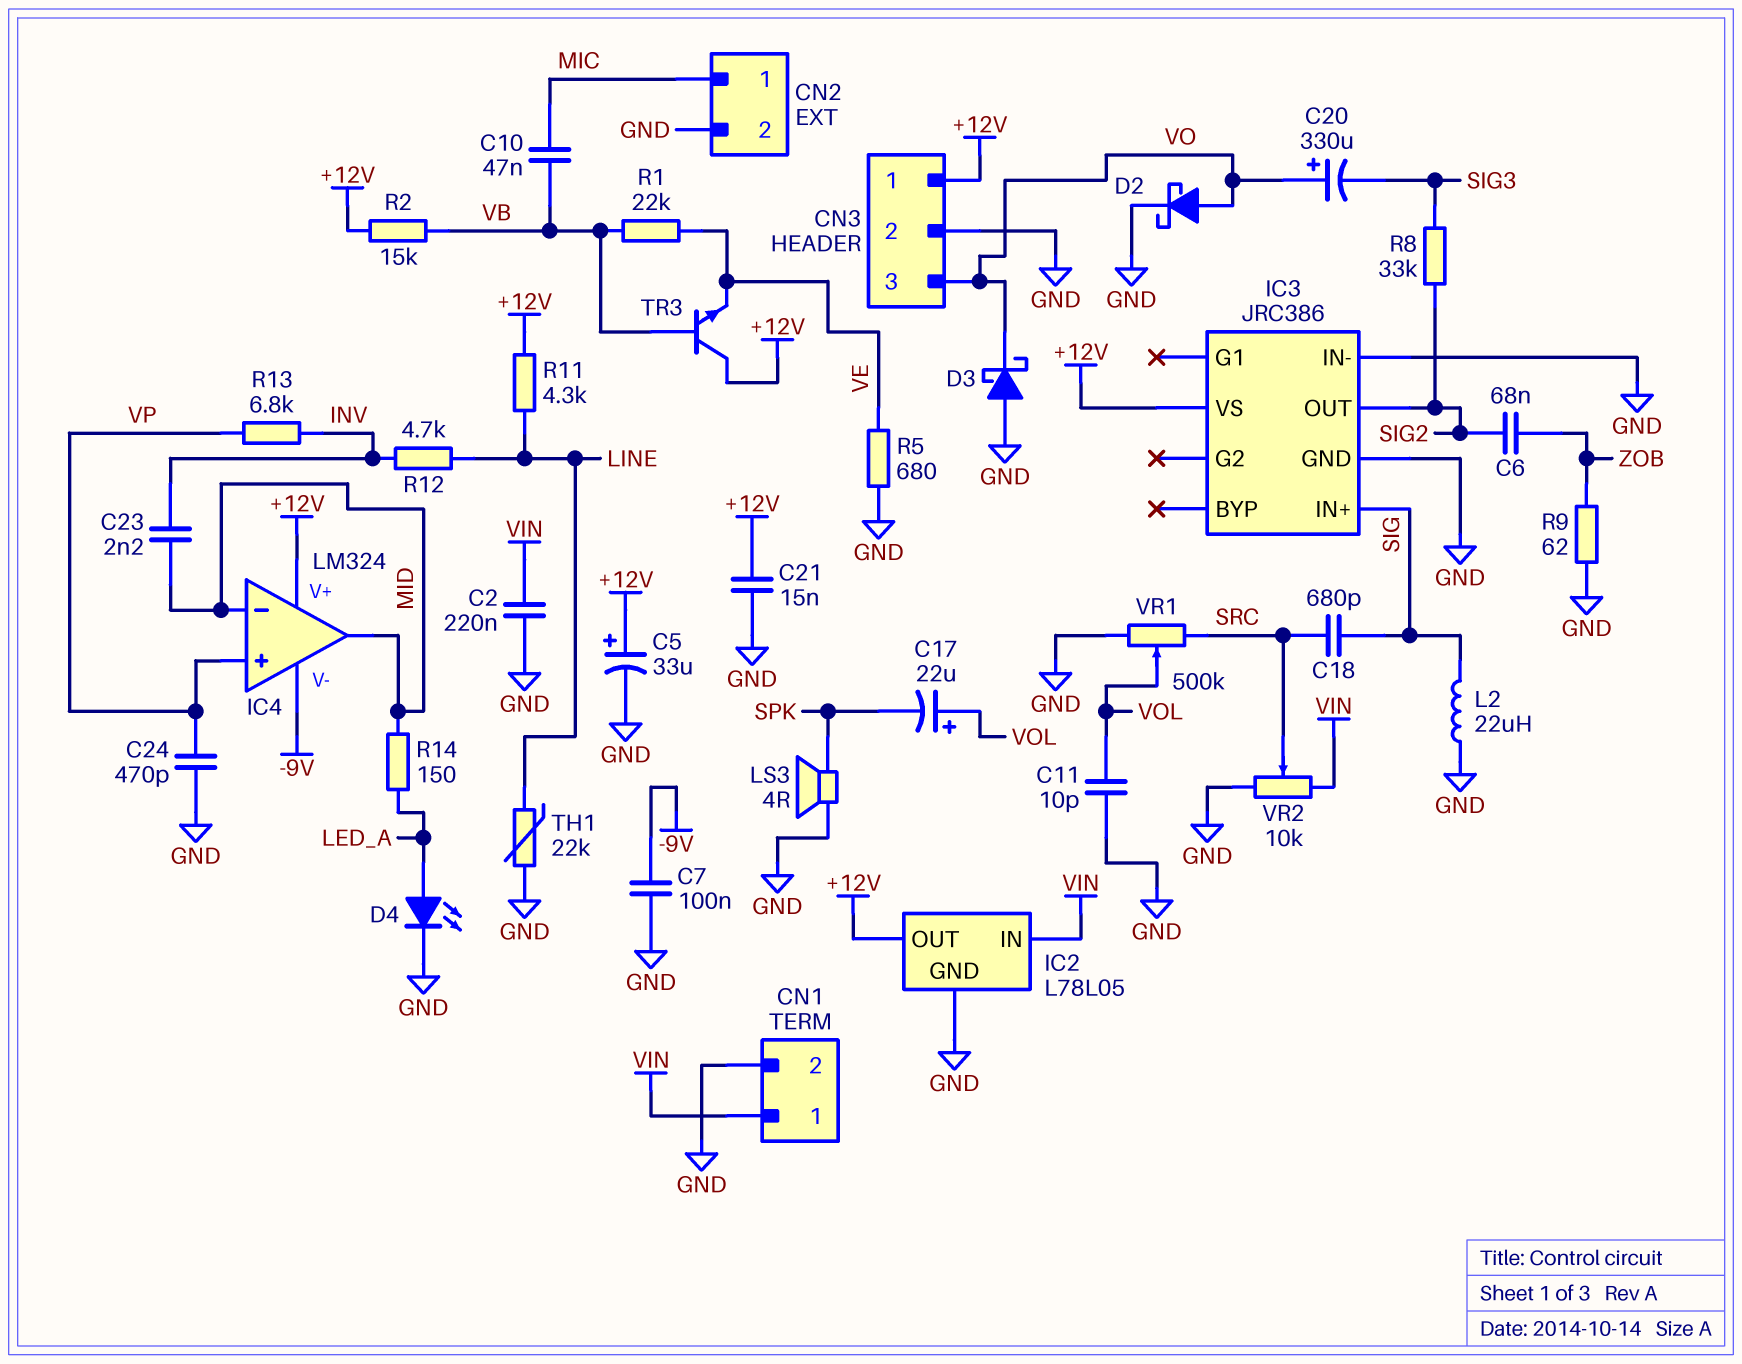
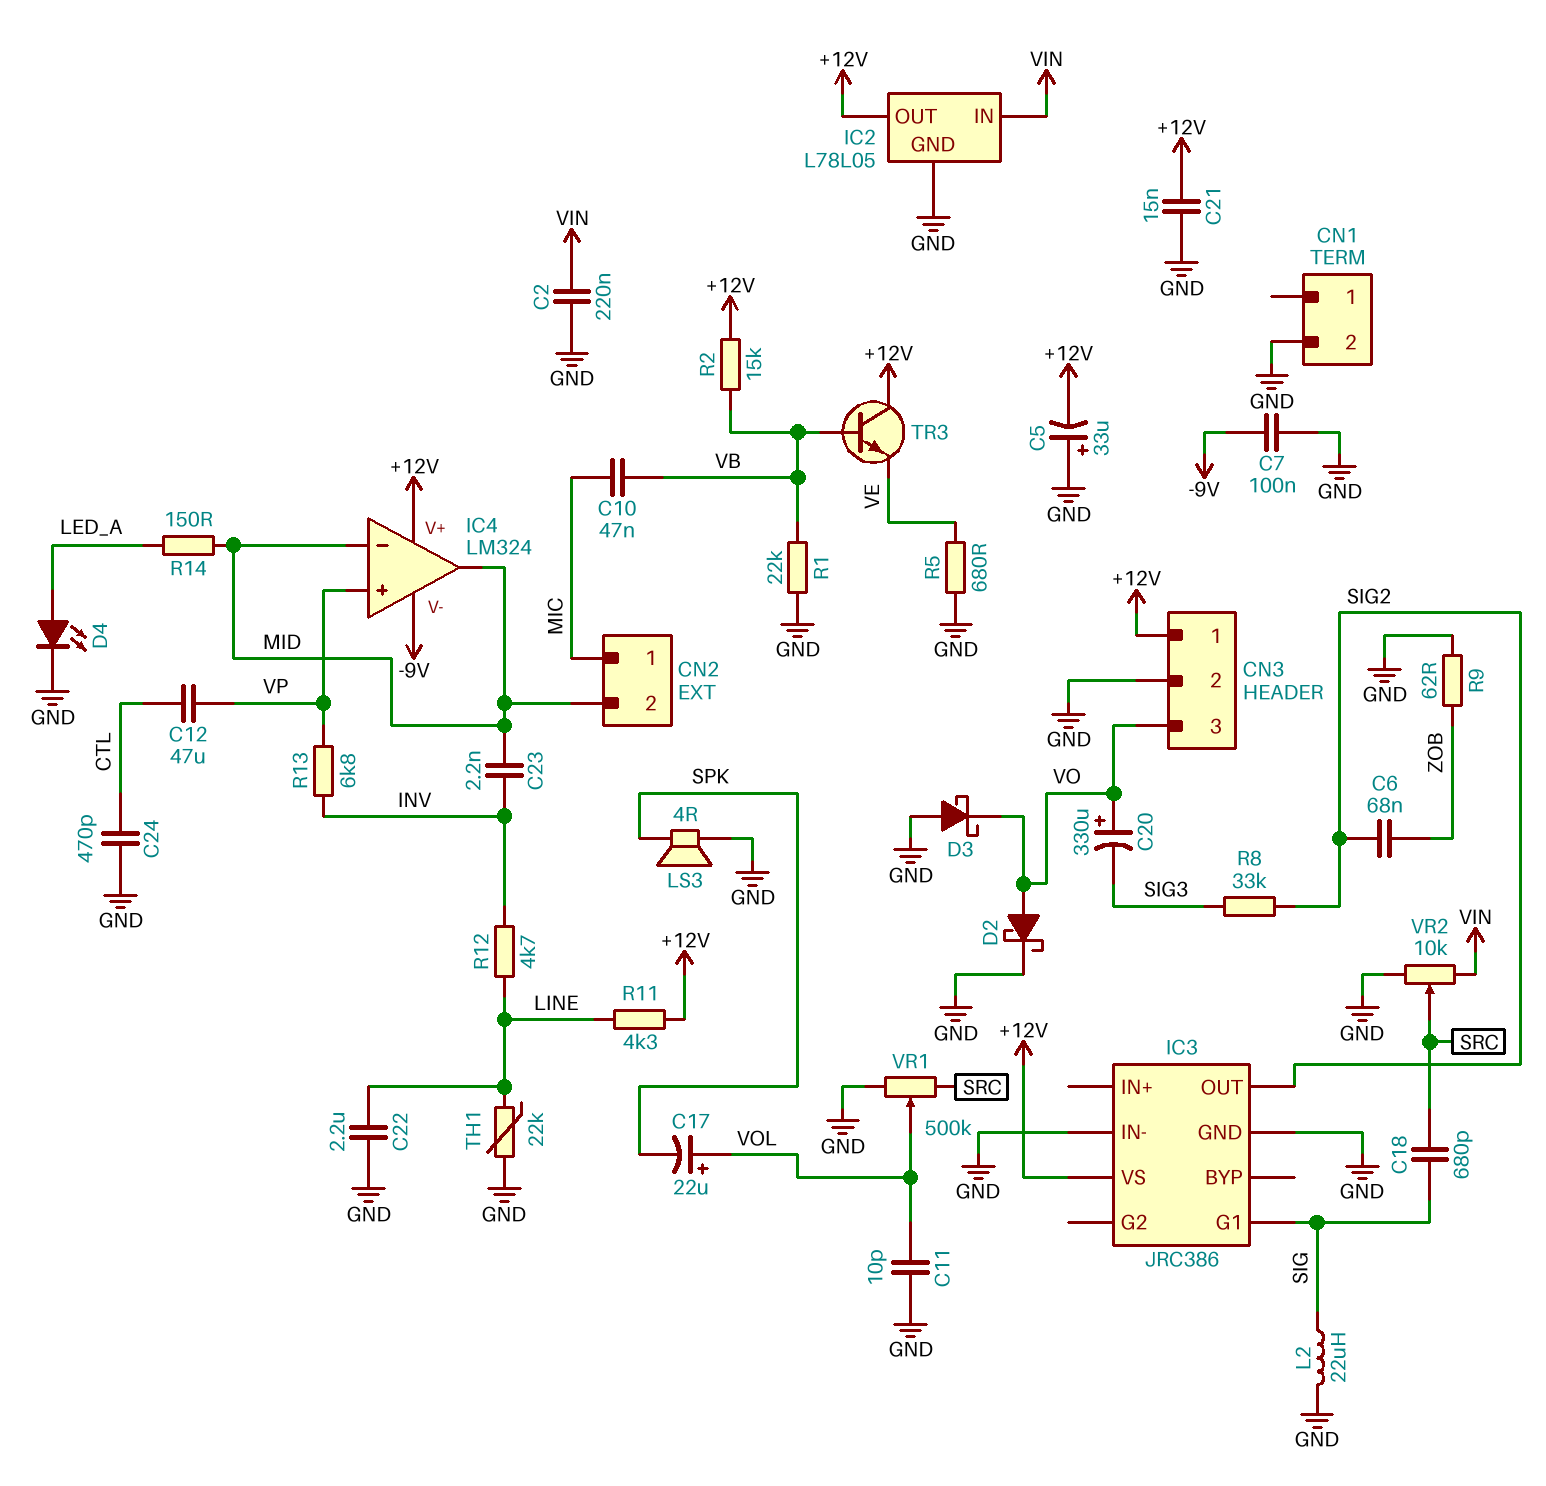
C5: 33uF (plus +12V, minus GND) -> 33uF (plus GND, minus +12V)
C12: none -> 47uF (CTL, VP)
C22: none -> 2.2uF (GND, LINE)
C24: 470pF (GND, VP) -> 470pF (CTL, GND)
CN1 pin 1: VIN -> none
CN2 pin 2: GND -> MID
IC3 pin G1: none -> SIG
IC3 pin IN+: SIG -> none
R1: 22k (VB, VE) -> 22k (GND, VB)

